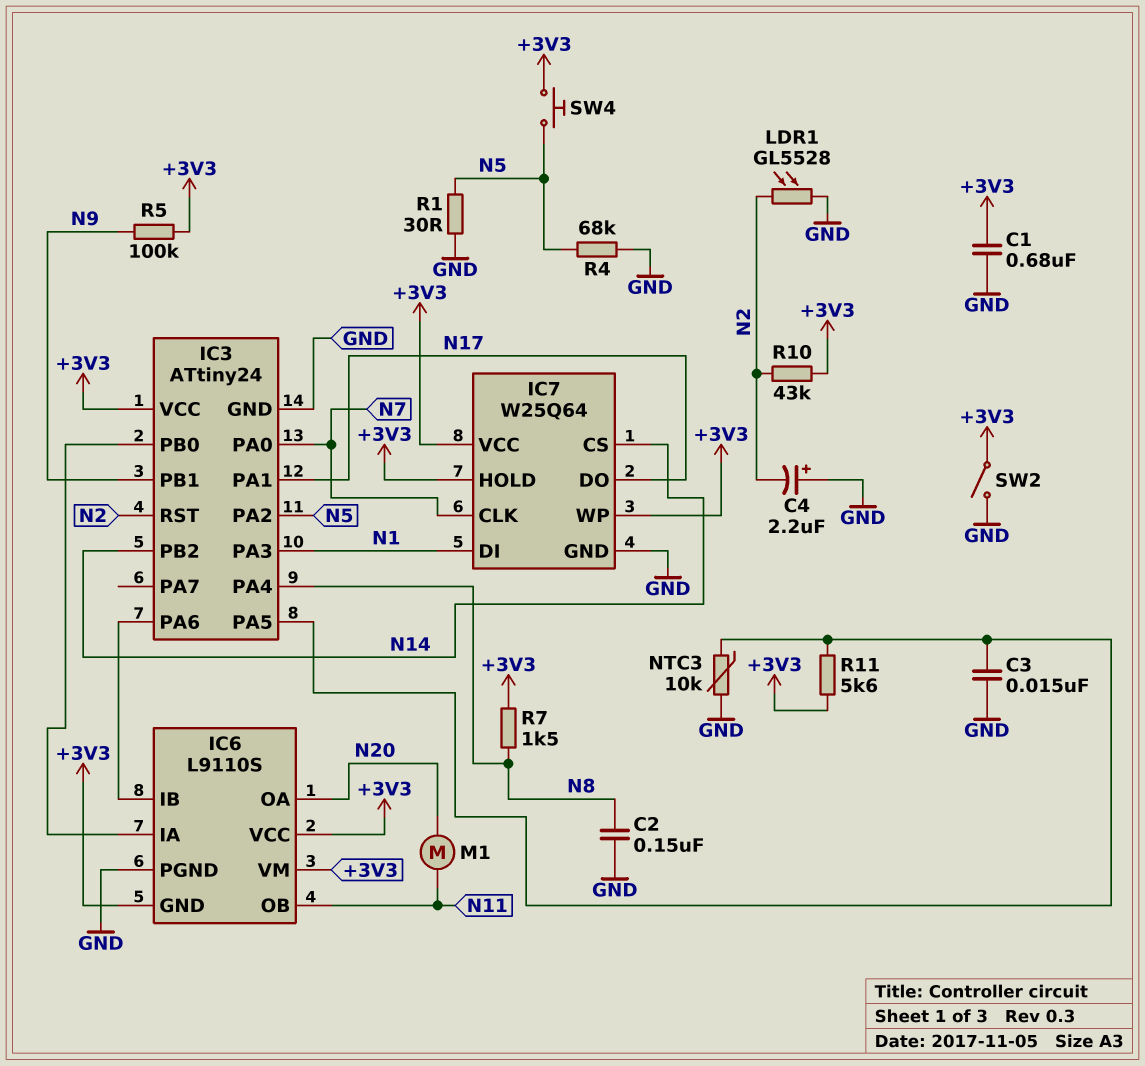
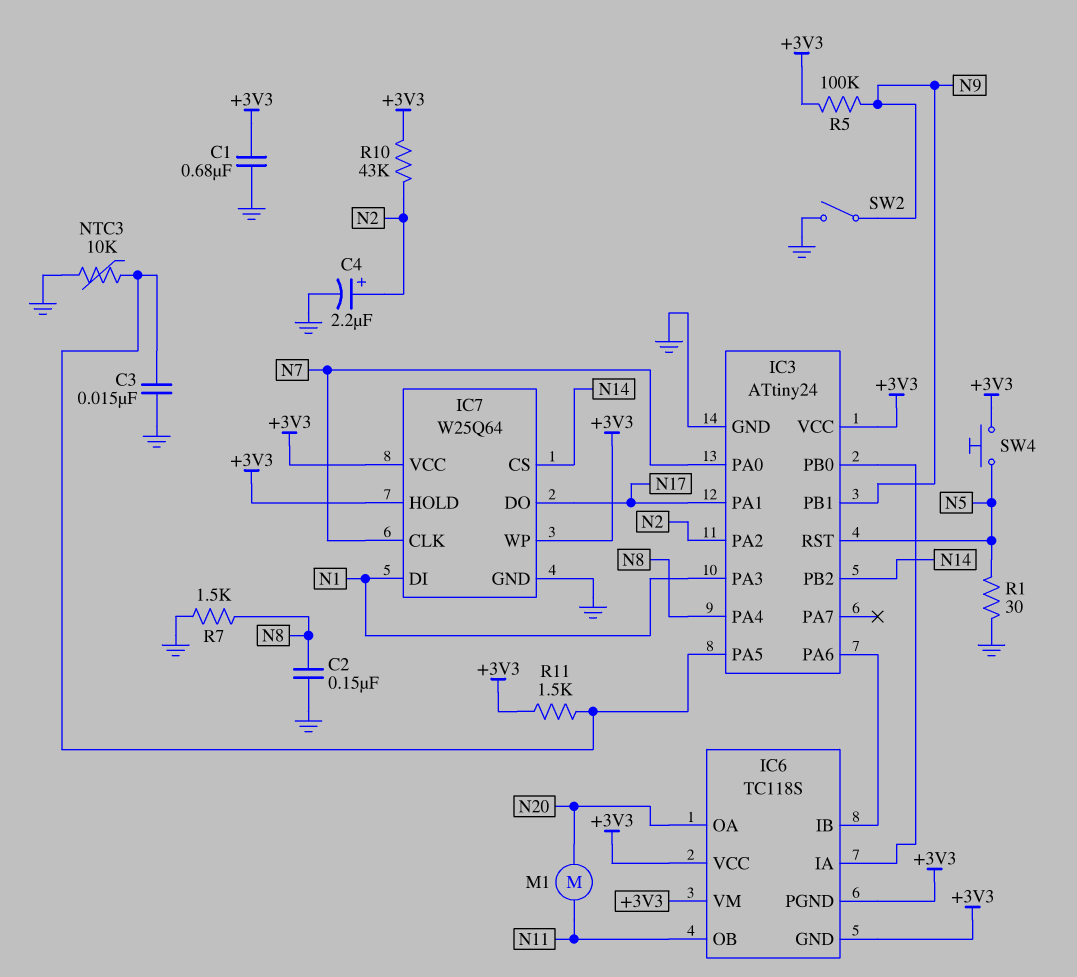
C4: 2.2uF (plus GND, minus N2) -> 2.2uF (plus N2, minus GND)
IC3 pin PA2: N5 -> N2
IC3 pin RST: N2 -> N5
IC6: L9110S -> TC118S
IC6 pin PGND: GND -> +3V3
LDR1: GL5528 (GND, N2) -> none
R4: 68k (GND, N5) -> none
R7: 1.5k (+3V3, N8) -> 1.5k (GND, N8)
R11: 5.6k (+3V3, IC3/PA5) -> 1.5k (+3V3, IC3/PA5)
SW2: switch (+3V3, GND) -> switch (GND, N9)

